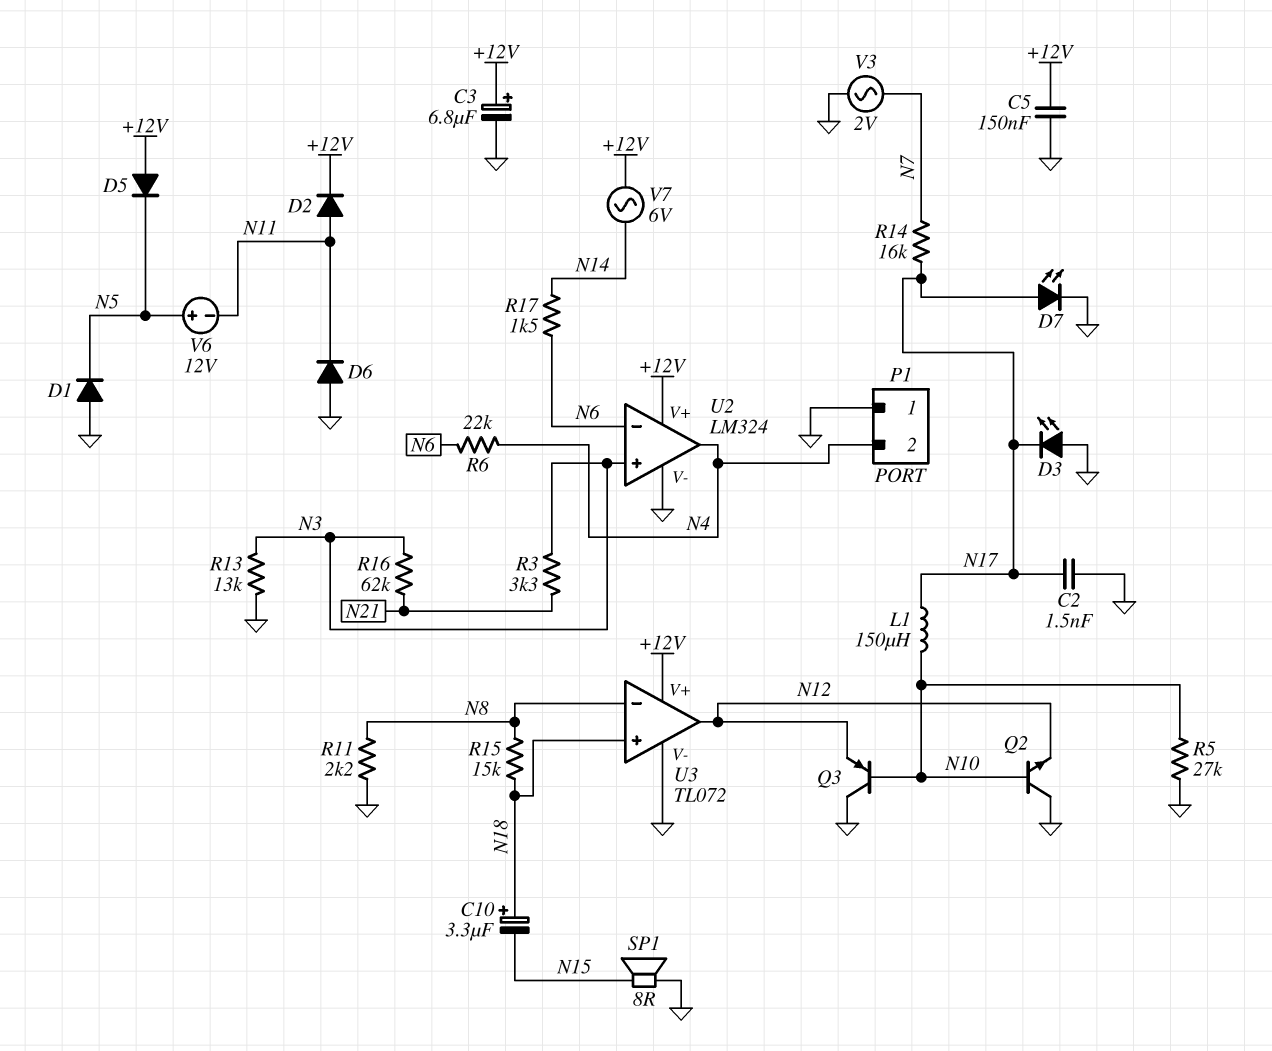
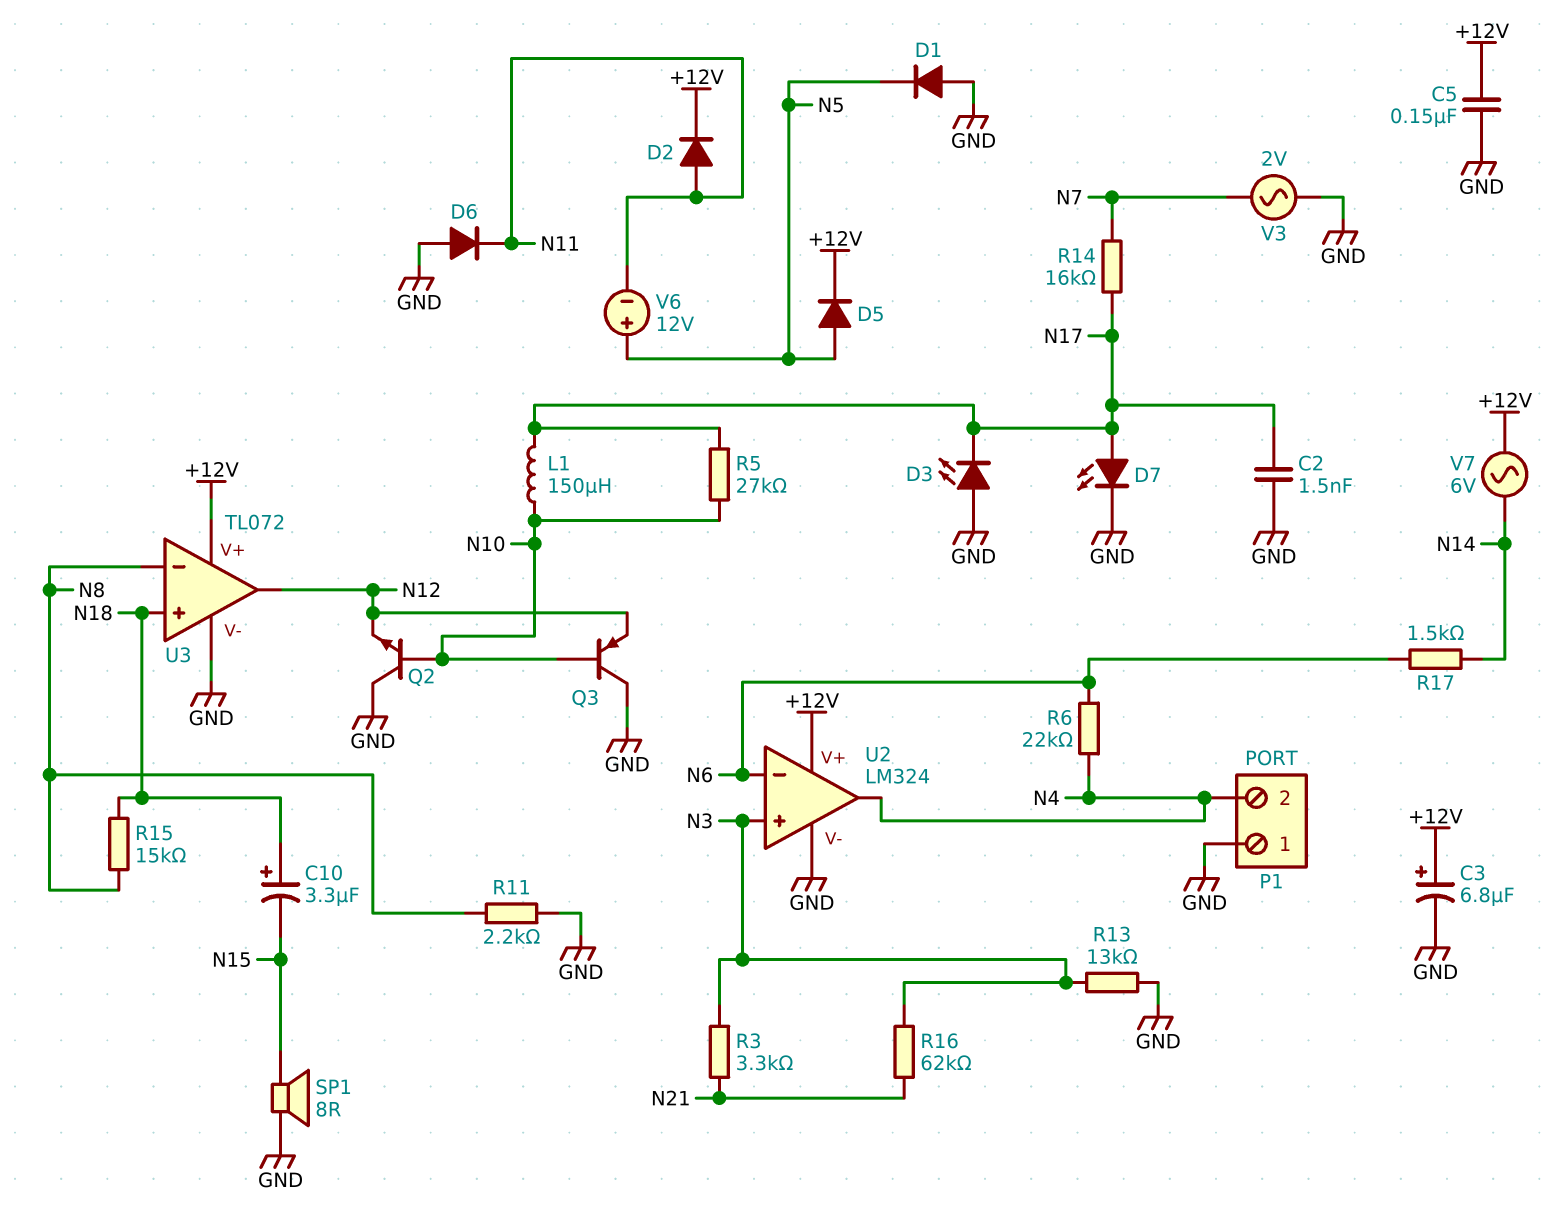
D5: diode (A +12V, K N5) -> diode (A N5, K +12V)
R5: 27k (GND, N10) -> 27k (N10, N17)

